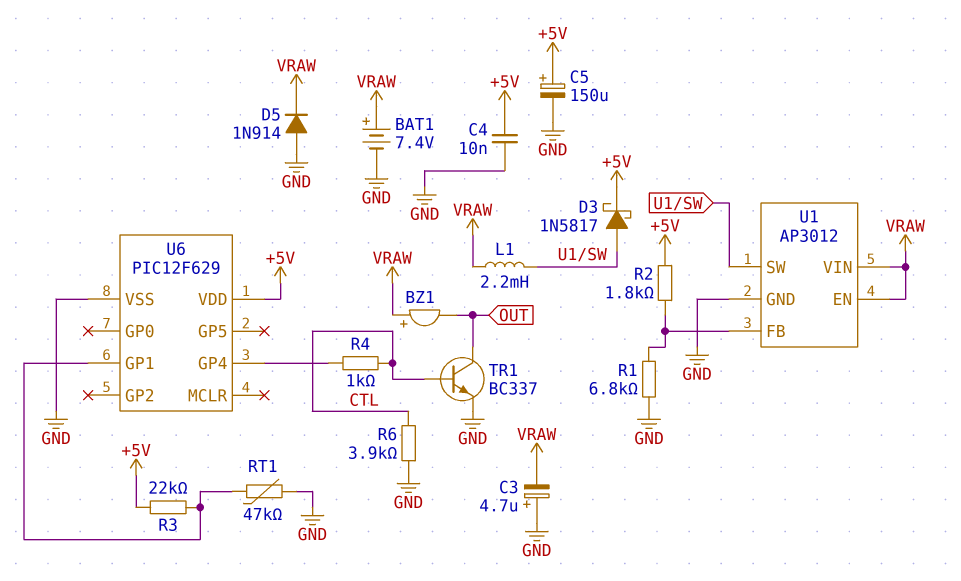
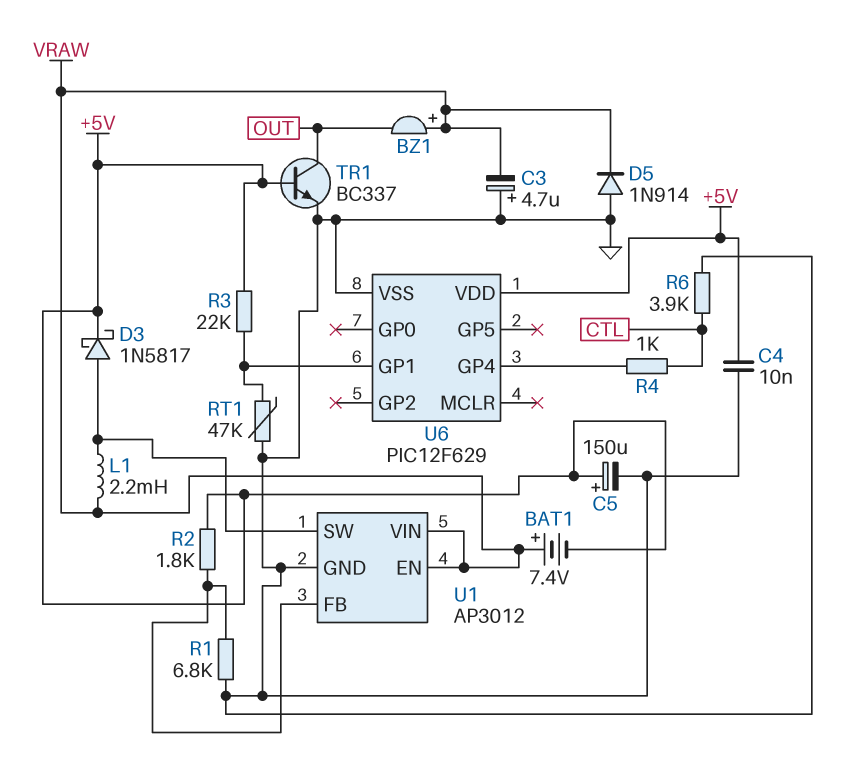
BAT1: 7.4V (plus VRAW, minus GND) -> 7.4V (plus VRAW, minus +5V)
TR1: NPN BC337 (B CTL, C OUT, E GND) -> NPN BC337 (B +5V, C OUT, E GND)

